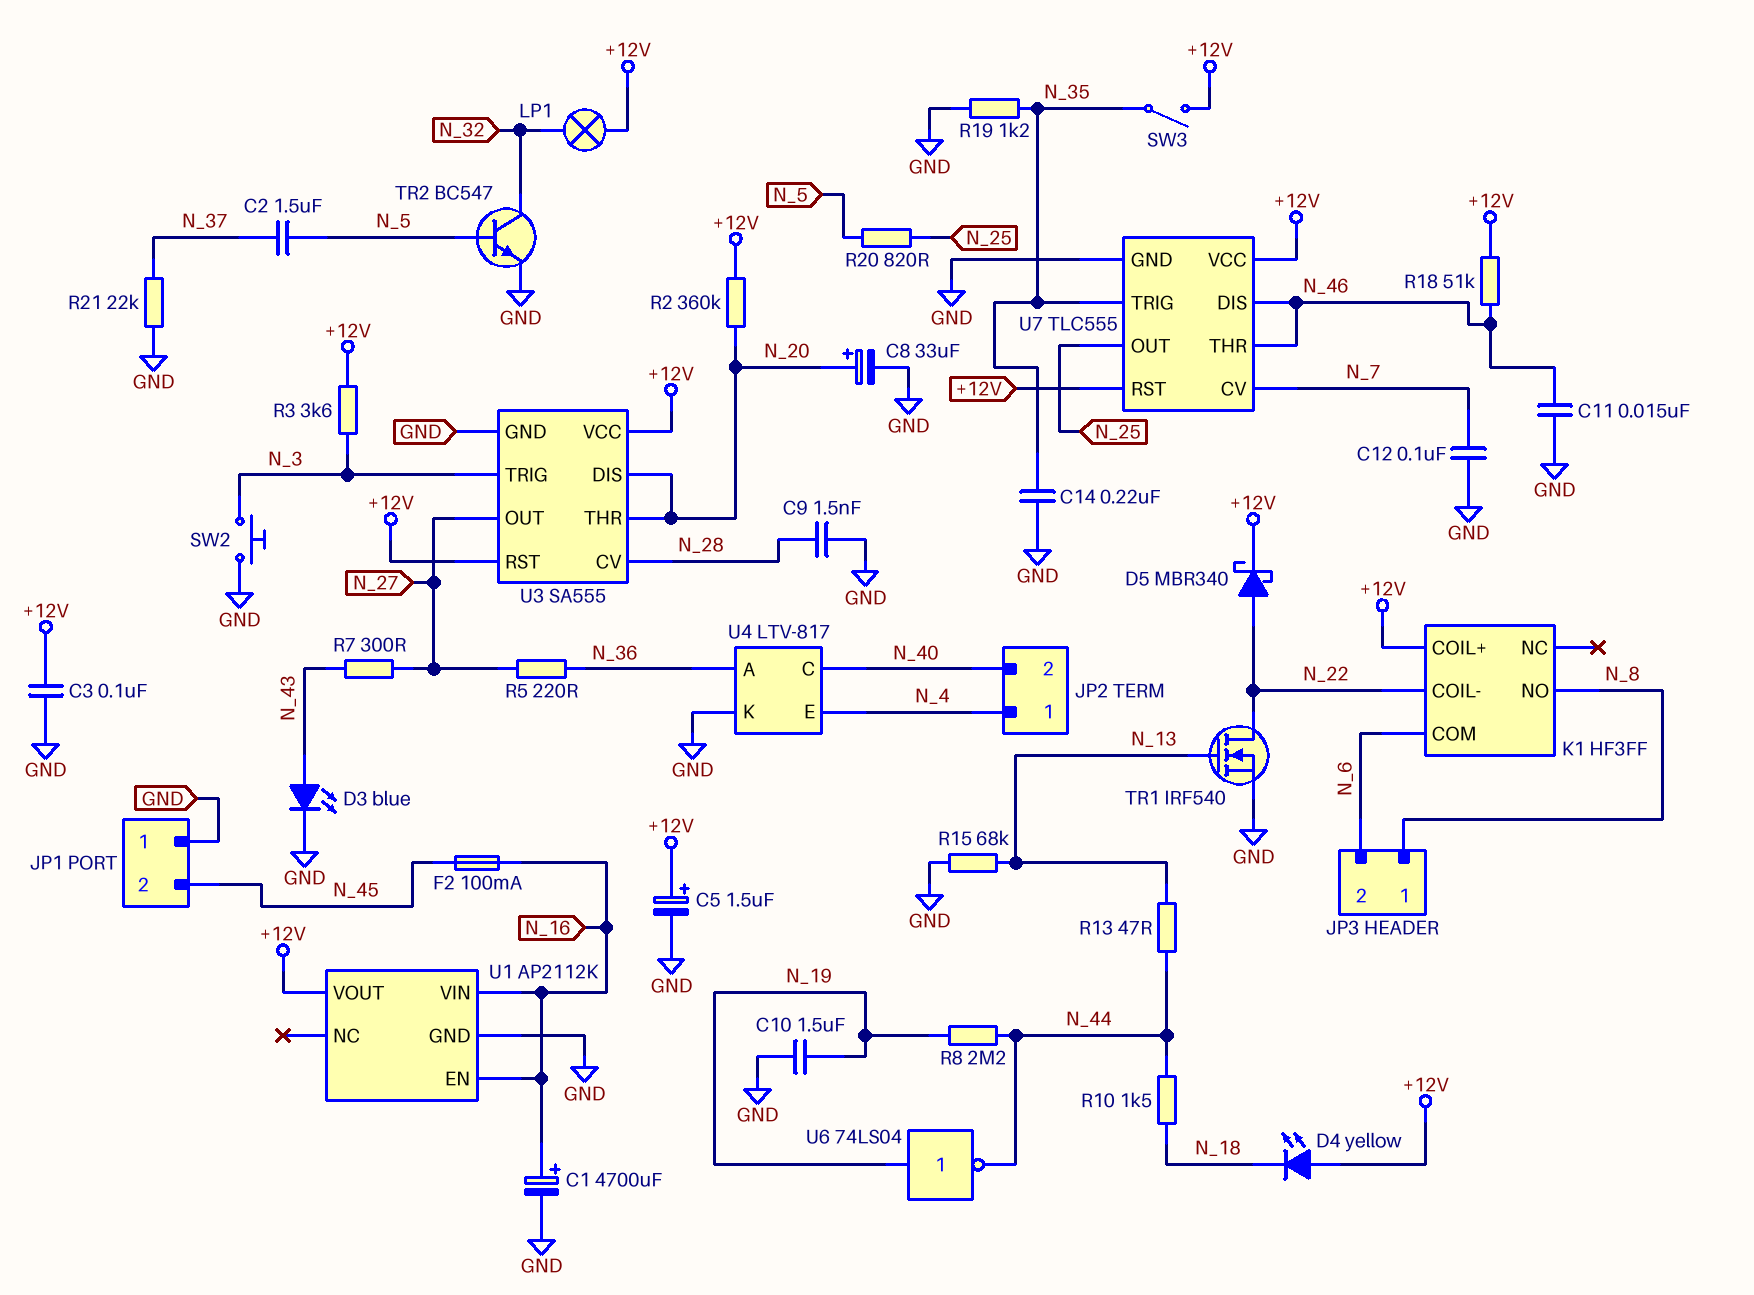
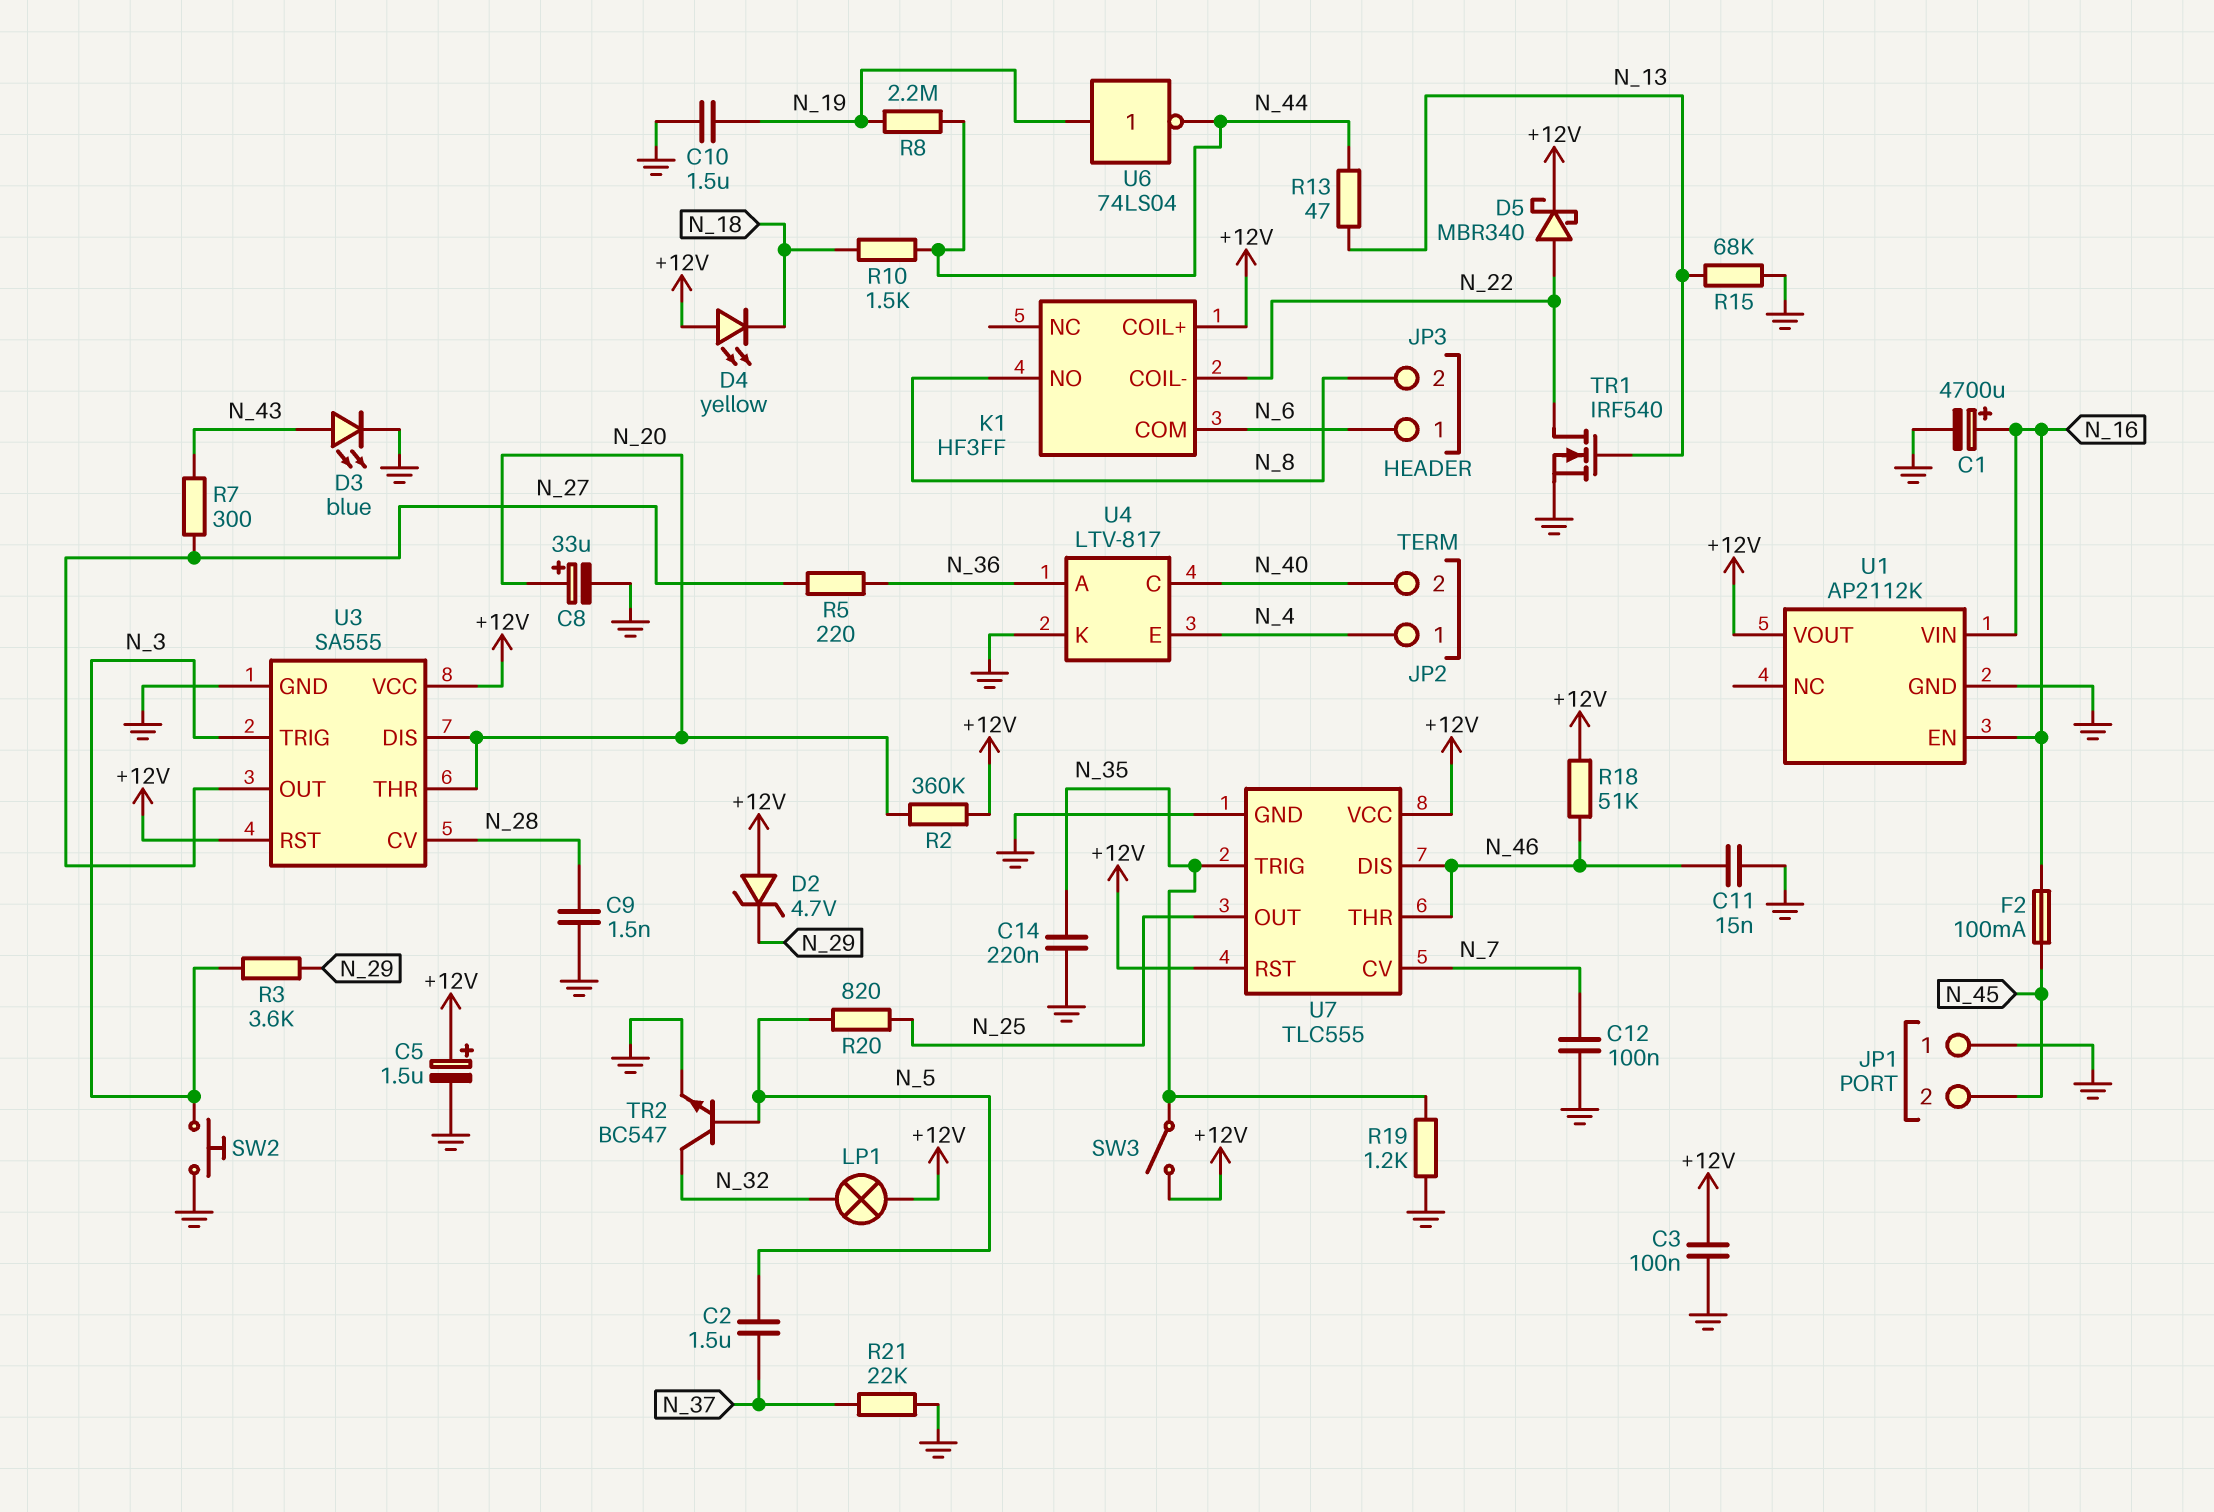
D2: none -> zener 4.7V (A +12V, K N_29)
JP3 pin 1: N_8 -> N_6
JP3 pin 2: N_6 -> N_8
R3: 3.6k (+12V, N_3) -> 3.6k (N_3, N_29)

